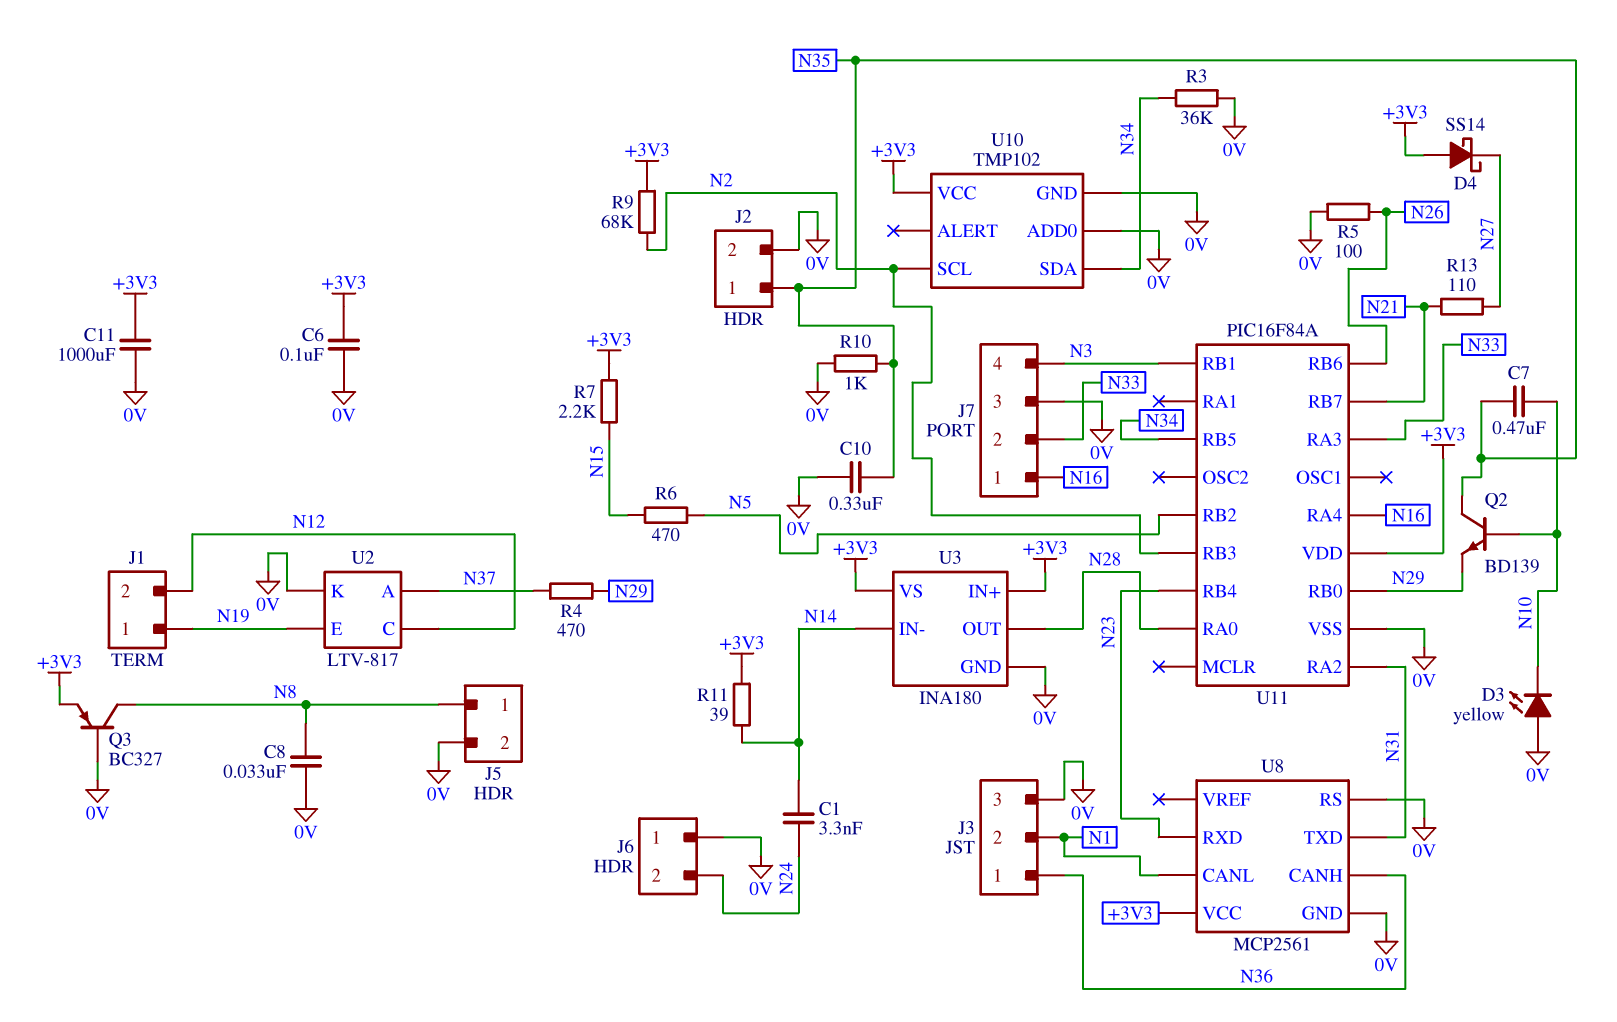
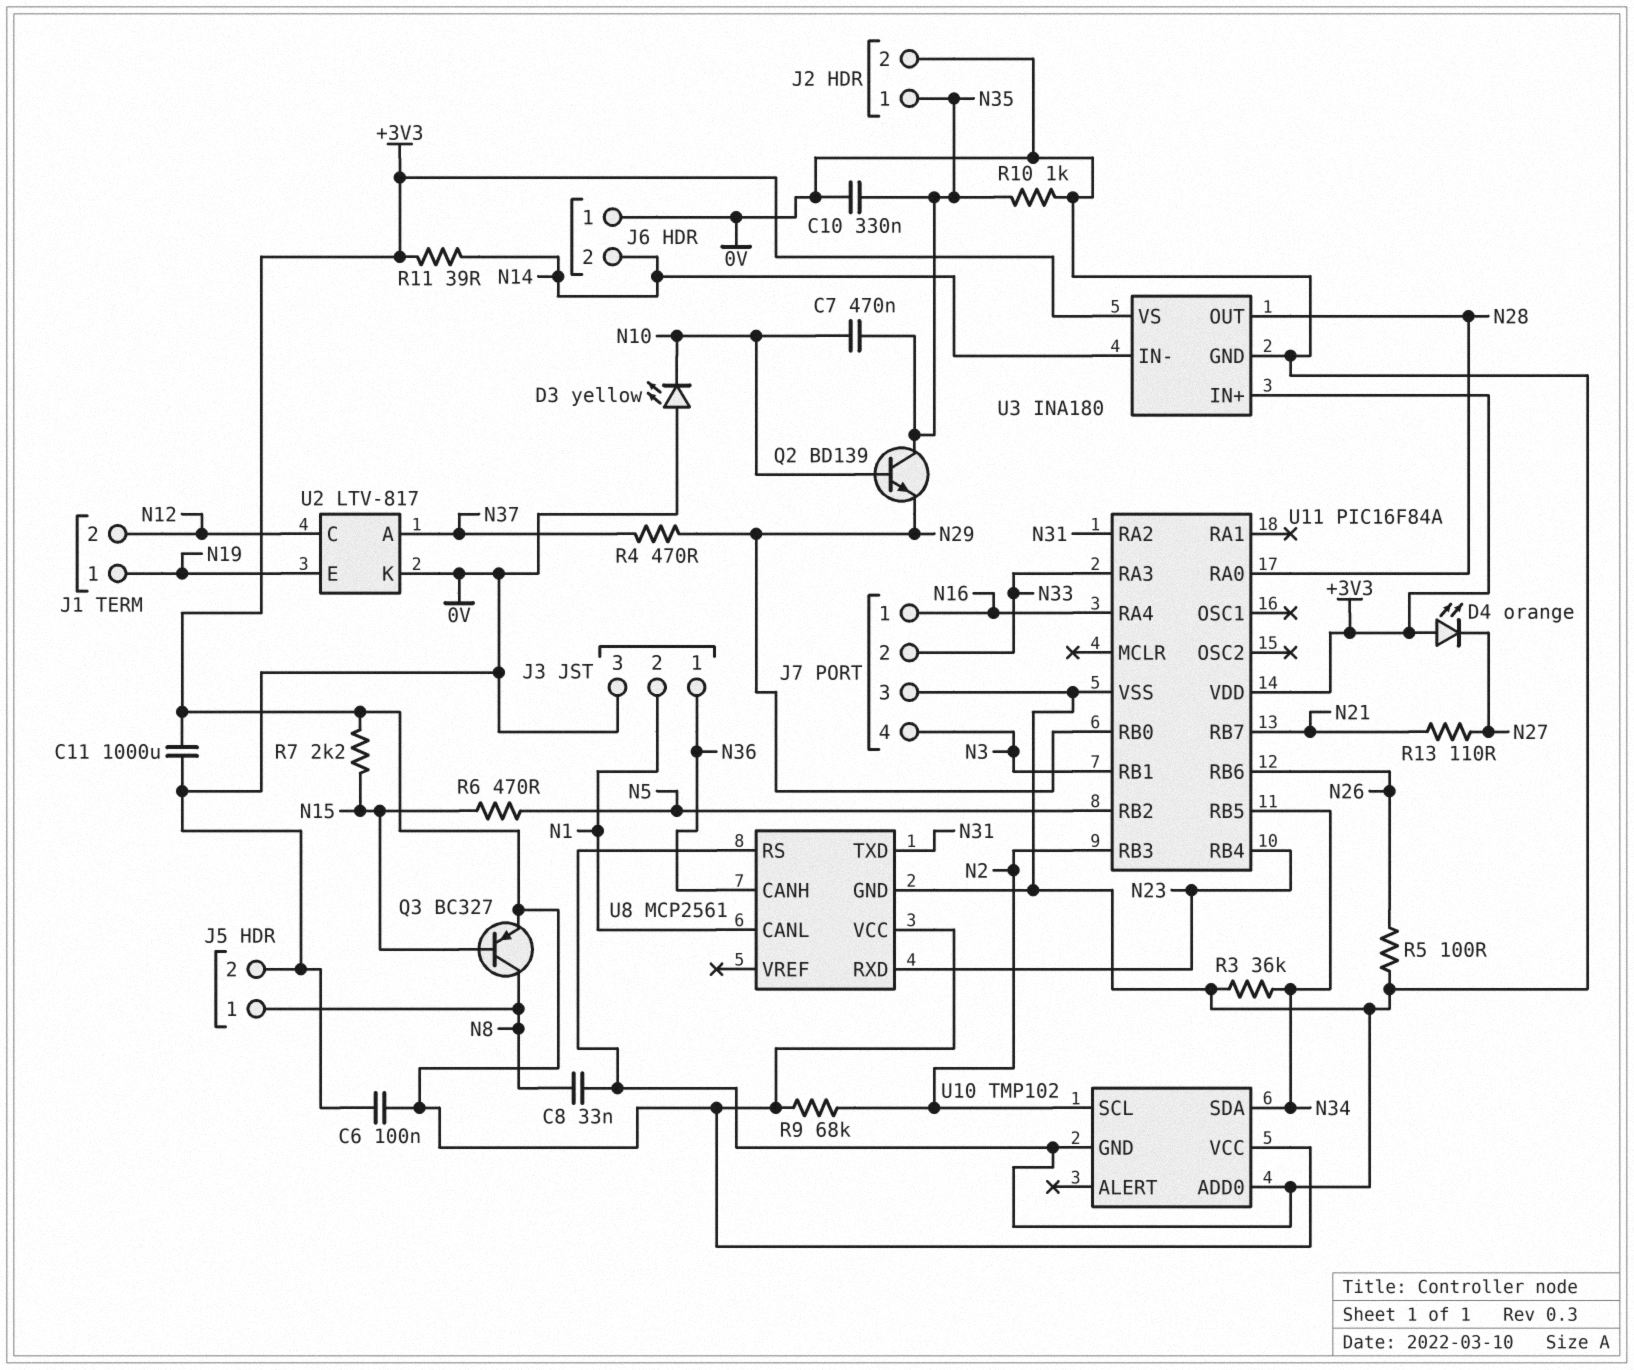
C1: 3.3nF (N14, N24) -> none
D4: schottky SS14 (A +3V3, K N27) -> LED orange (A +3V3, K N27)
J6 pin 2: N24 -> N14
Q3: PNP BC327 (B 0V, C N8, E +3V3) -> PNP BC327 (B N15, C N8, E +3V3)

